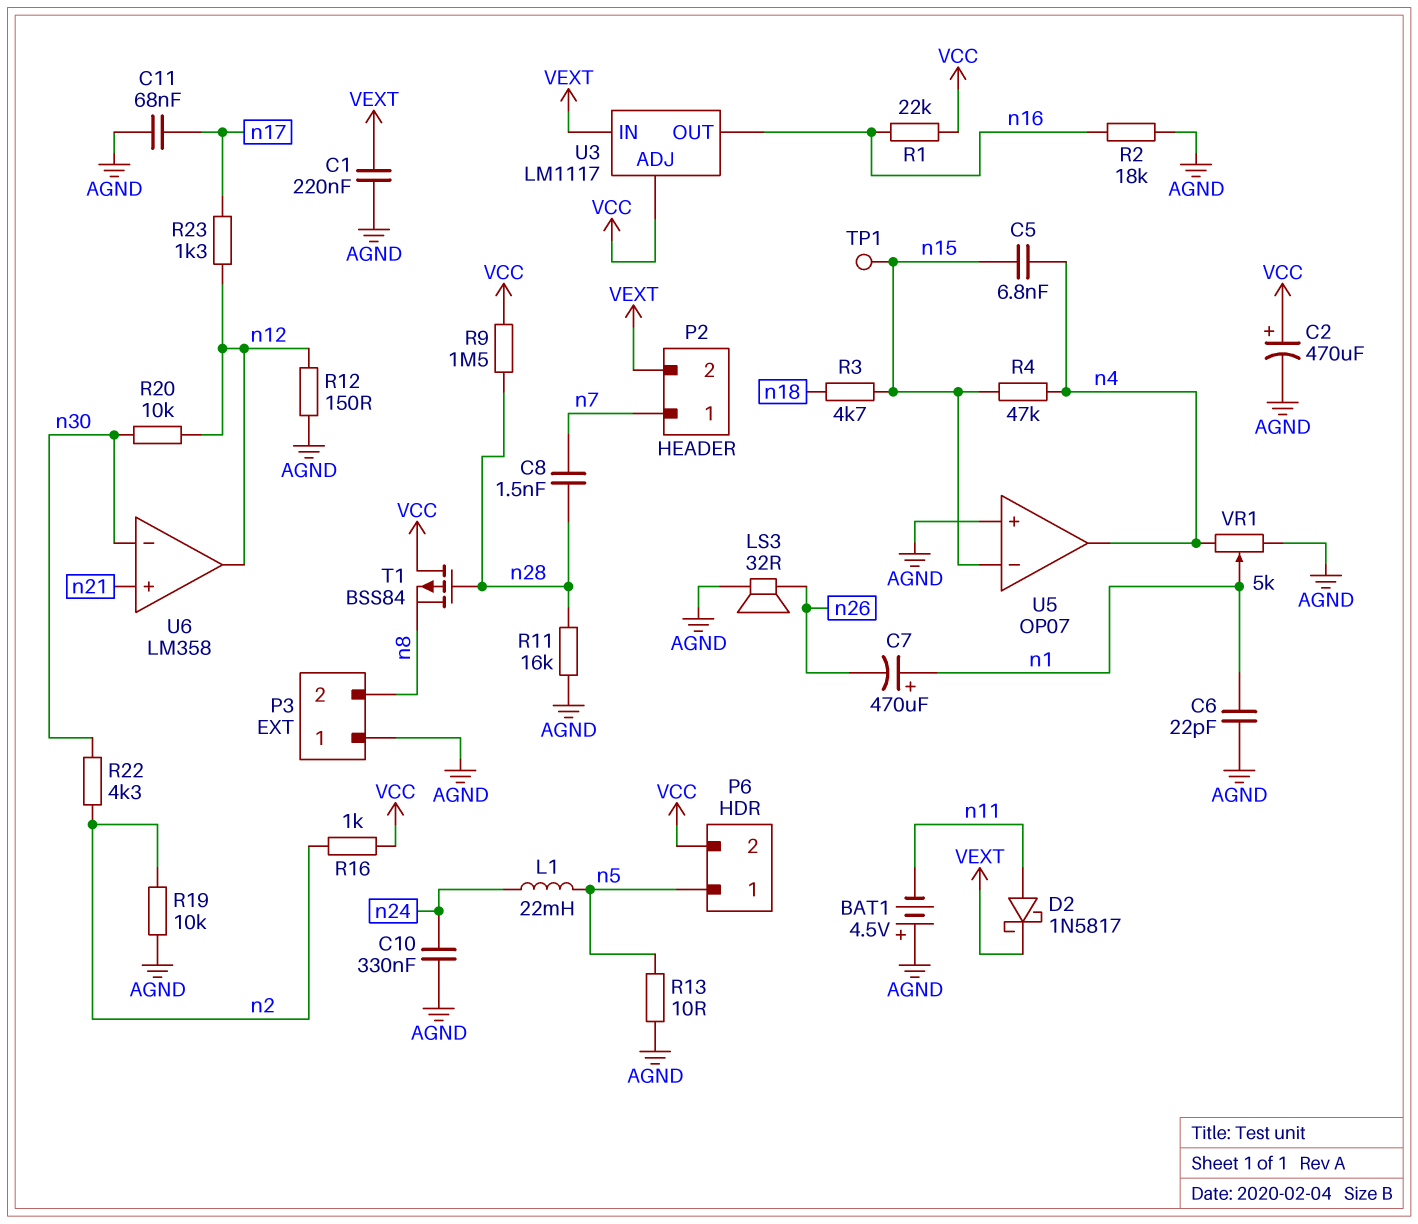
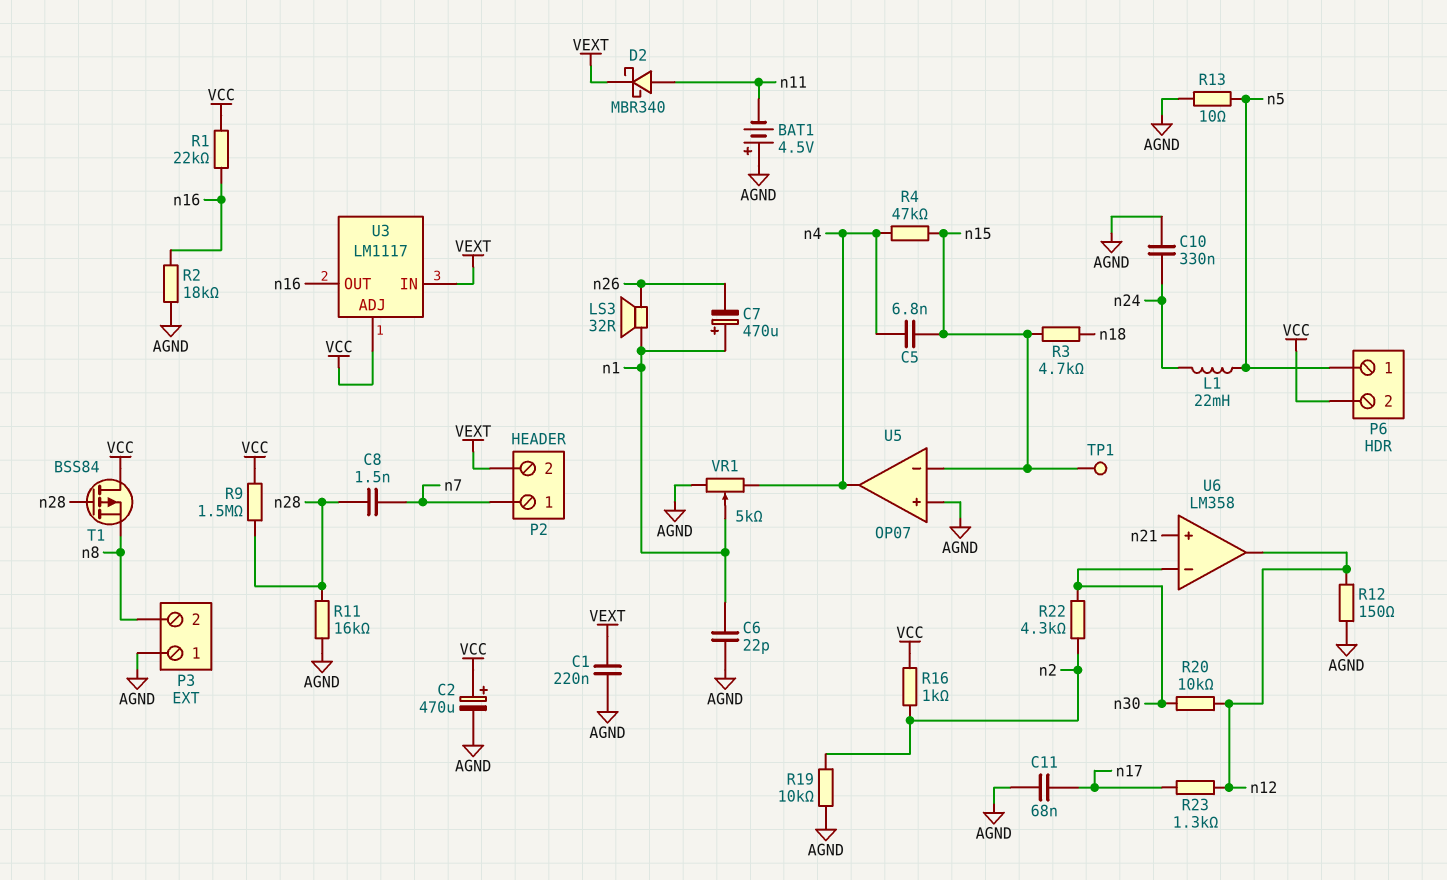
D2: schottky 1N5817 (A n11, K VEXT) -> schottky MBR340 (A n11, K VEXT)
LS3: speaker 32R (AGND, n26) -> speaker 32R (n1, n26)

